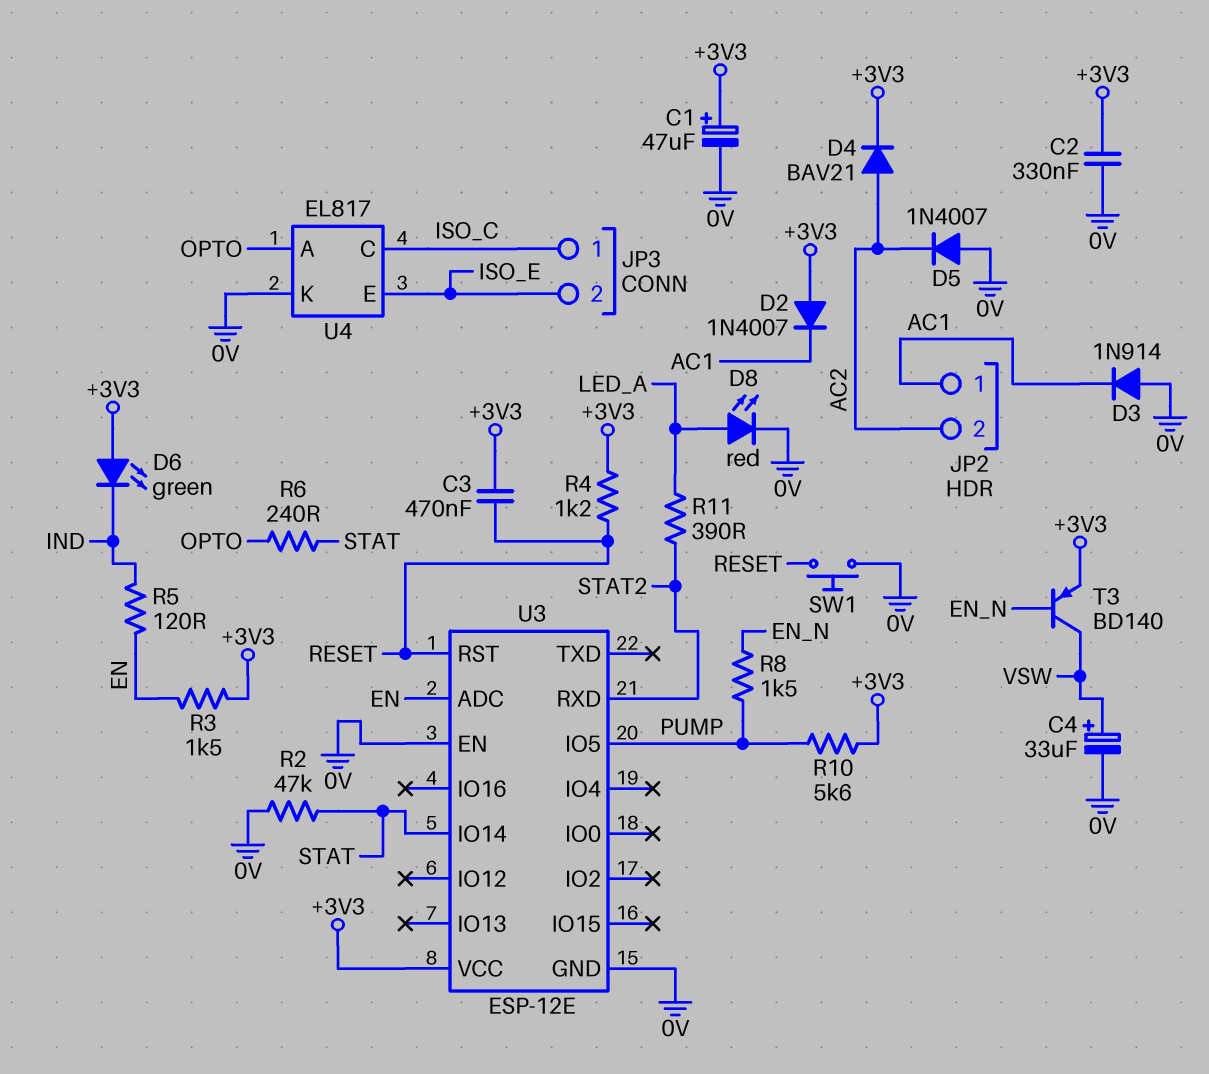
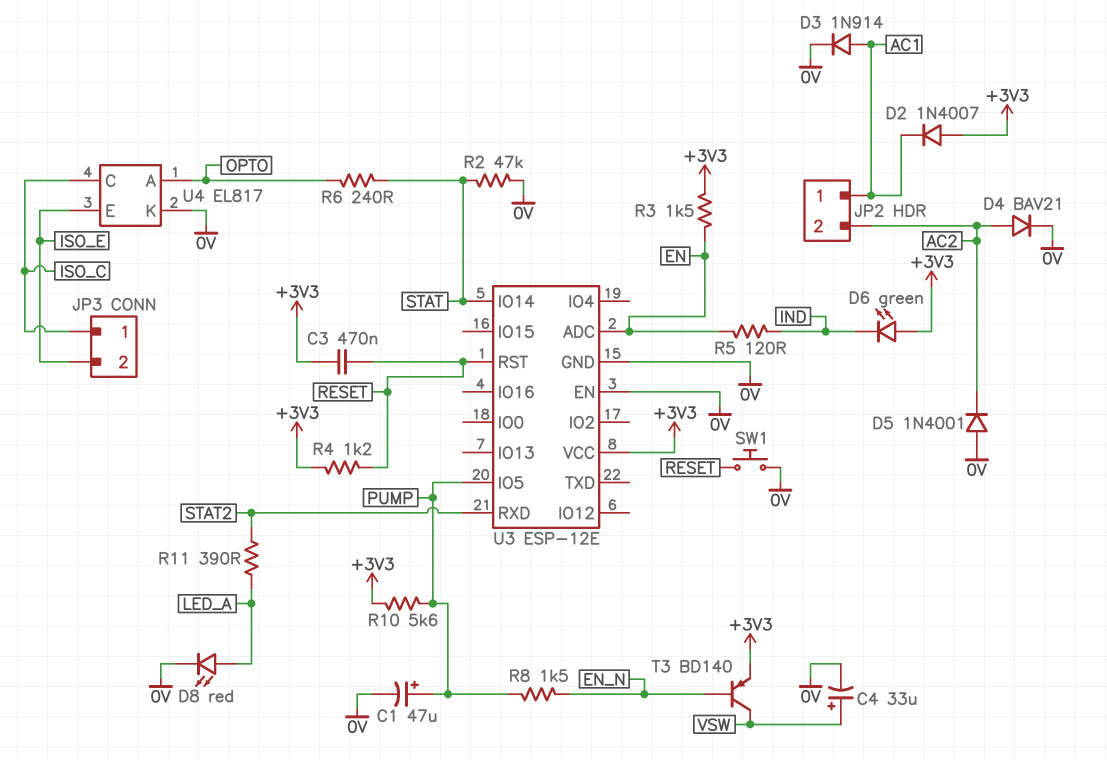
C1: 47uF (plus +3V3, minus 0V) -> 47uF (plus PUMP, minus 0V)
C2: 330nF (+3V3, 0V) -> none
D3: diode 1N914 (A 0V, K AC1) -> diode 1N914 (A AC1, K 0V)
D4: diode BAV21 (A AC2, K +3V3) -> diode BAV21 (A AC2, K 0V)
D5: diode 1N4007 (A 0V, K AC2) -> diode 1N4001 (A 0V, K AC2)

